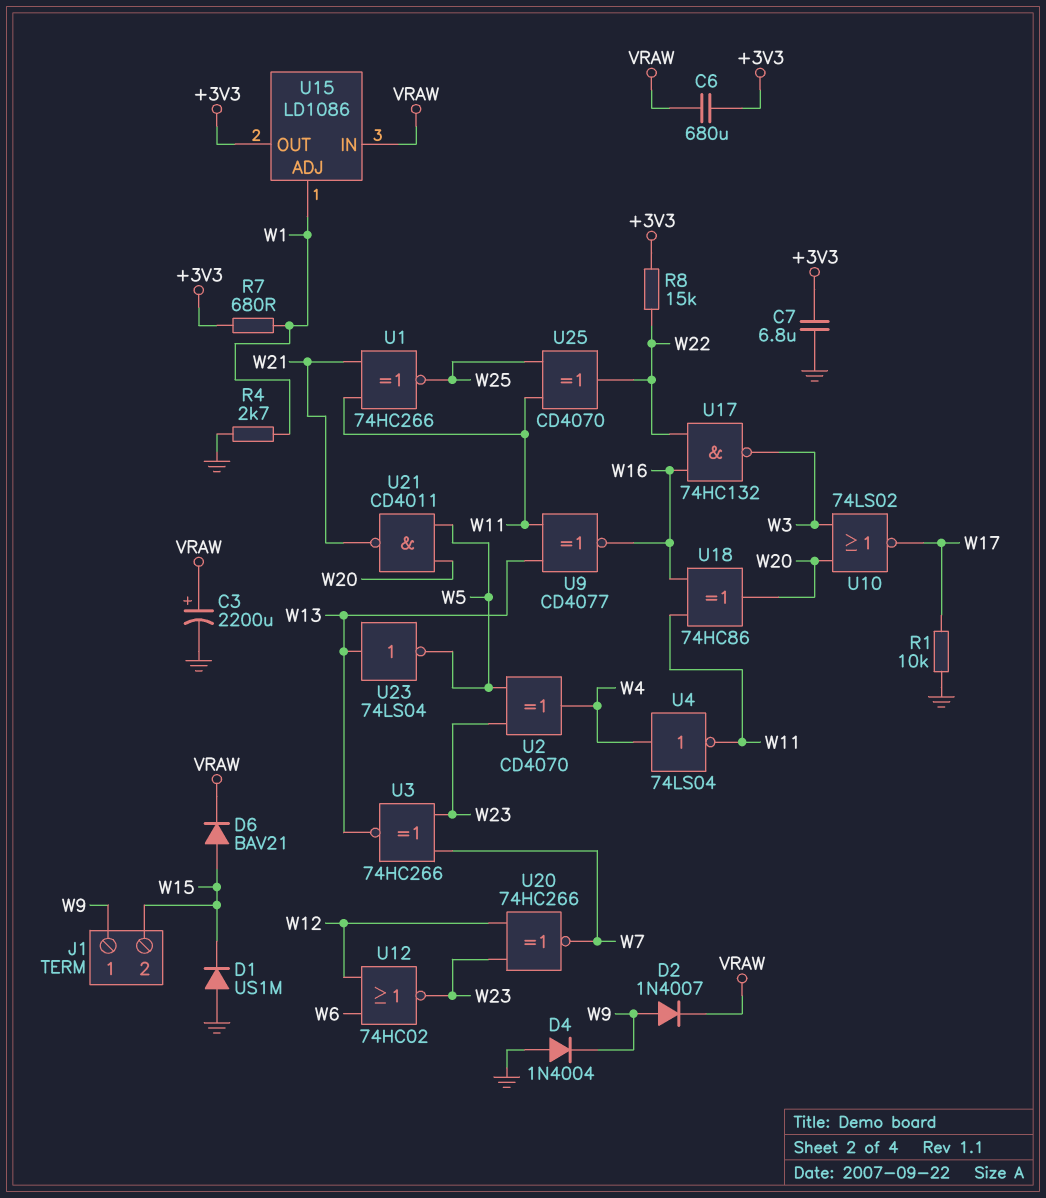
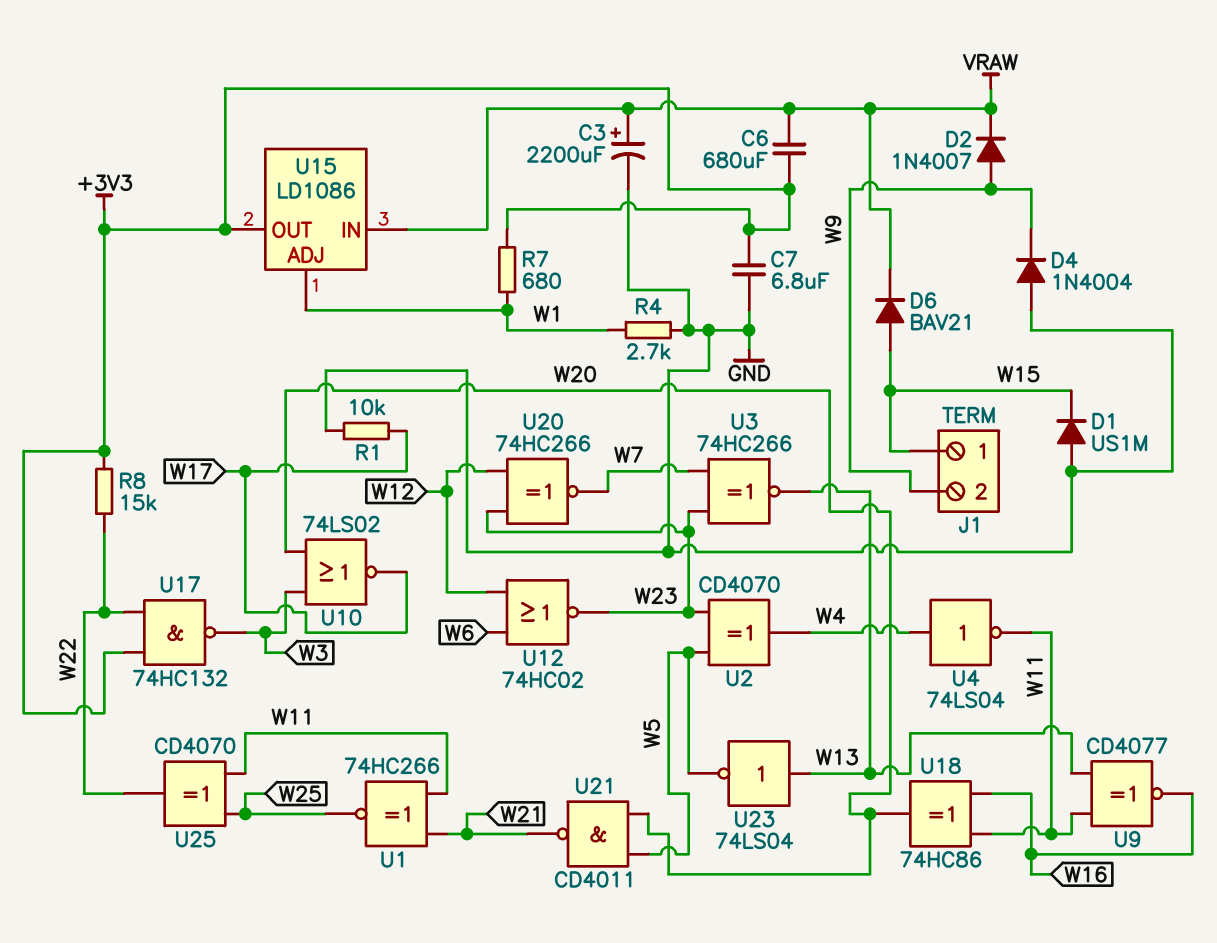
J1 pin 1: W9 -> W15
J1 pin 2: W15 -> W9
U17: NAND 74HC132 (in W16, in W22, out W3) -> NAND 74HC132 (in +3V3, in W22, out W3)

